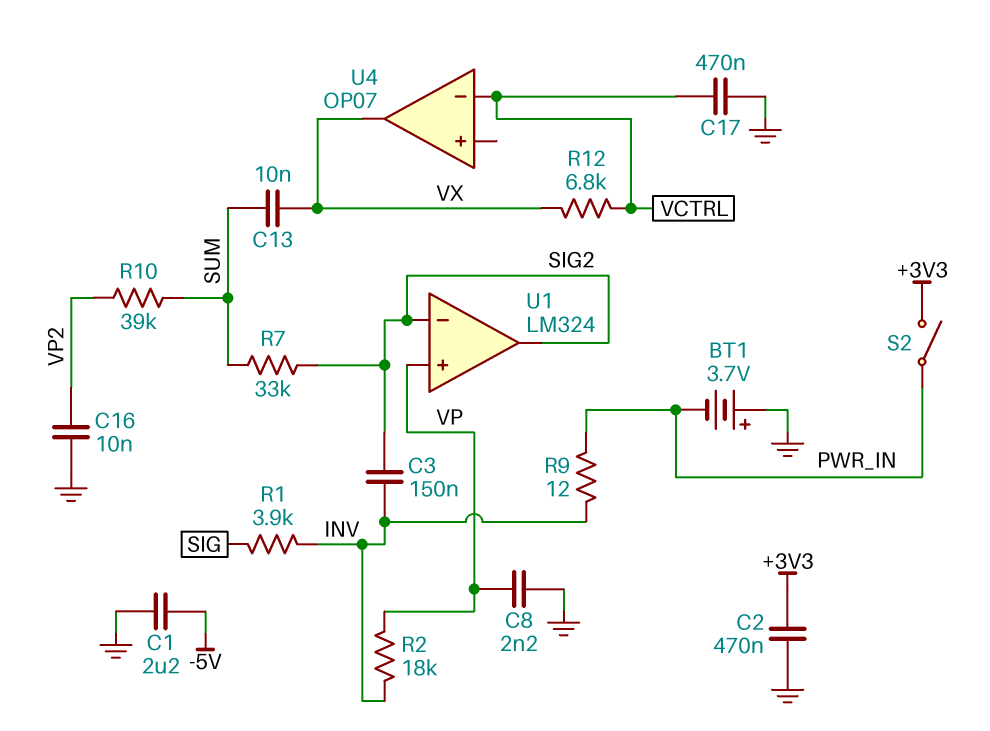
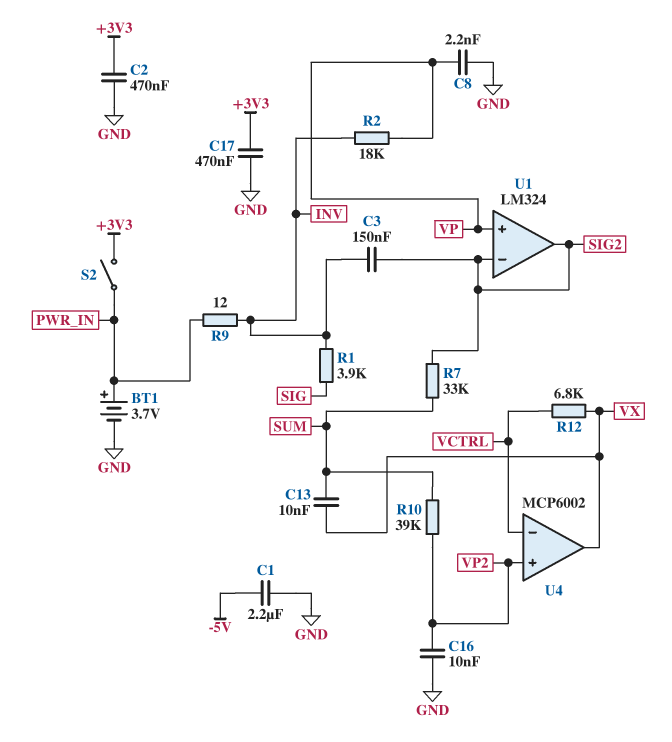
BT1: 3.7V (plus GND, minus PWR_IN) -> 3.7V (plus PWR_IN, minus GND)
C17: 470nF (GND, VCTRL) -> 470nF (+3V3, GND)
U4: OP07 -> MCP6002
U4 pin in+: none -> VP2

